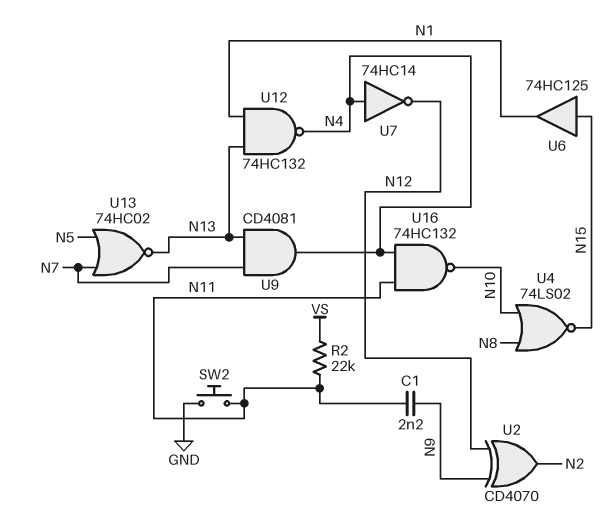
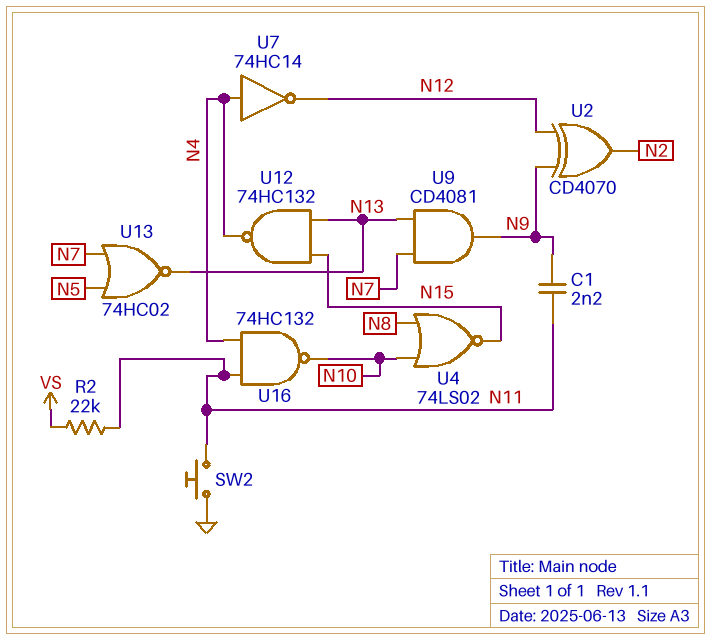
U6: buffer 74HC125 (in N15, out N1) -> none
U9: AND CD4081 (in N7, in N13, out N4) -> AND CD4081 (in N7, in N13, out N9)
U12: NAND 74HC132 (in N1, in N13, out N4) -> NAND 74HC132 (in N13, in N15, out N4)

